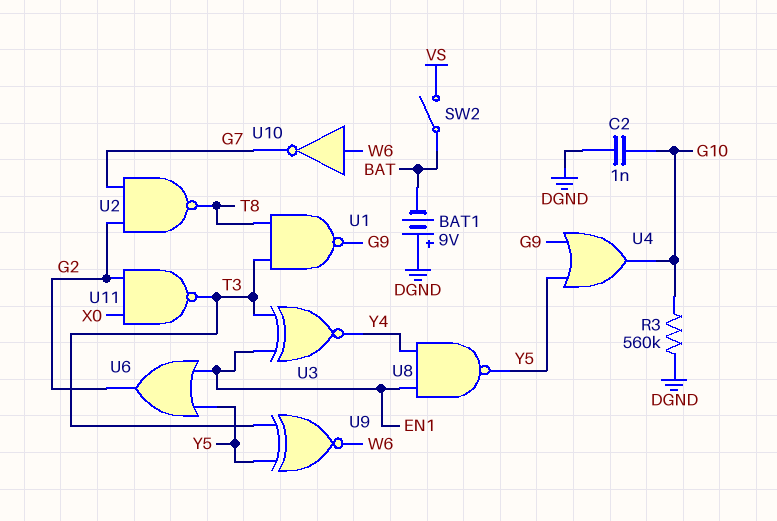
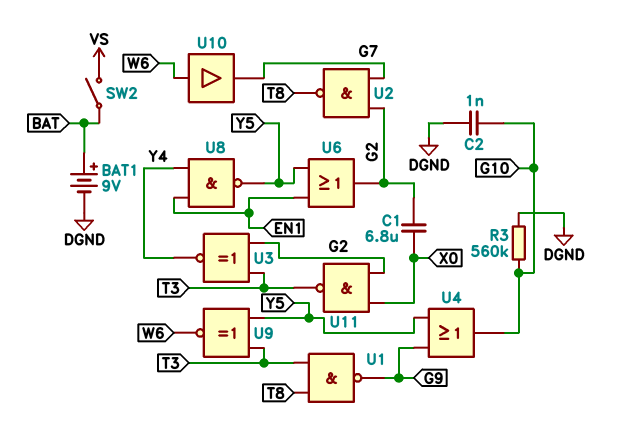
BAT1: 9V (plus DGND, minus BAT) -> 9V (plus BAT, minus DGND)
C1: none -> 6.8uF (G2, X0)
U3: XNOR (in EN1, in T3, out Y4) -> XNOR (in G2, in T3, out Y4)
U10: NOT (in W6, out G7) -> buffer (in W6, out G7)

